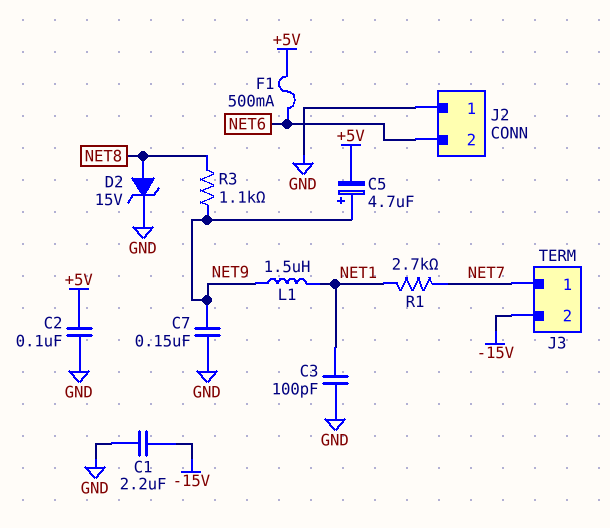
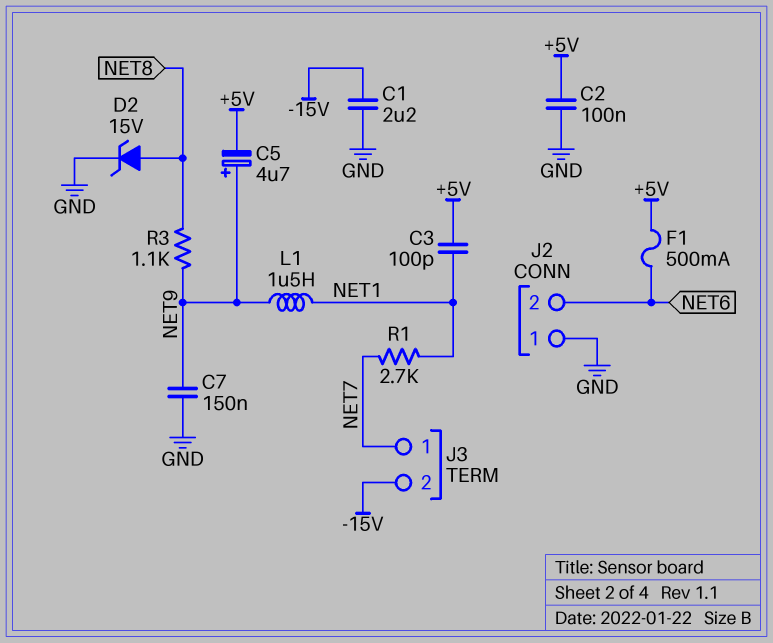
C3: 100pF (GND, NET1) -> 100pF (+5V, NET1)

